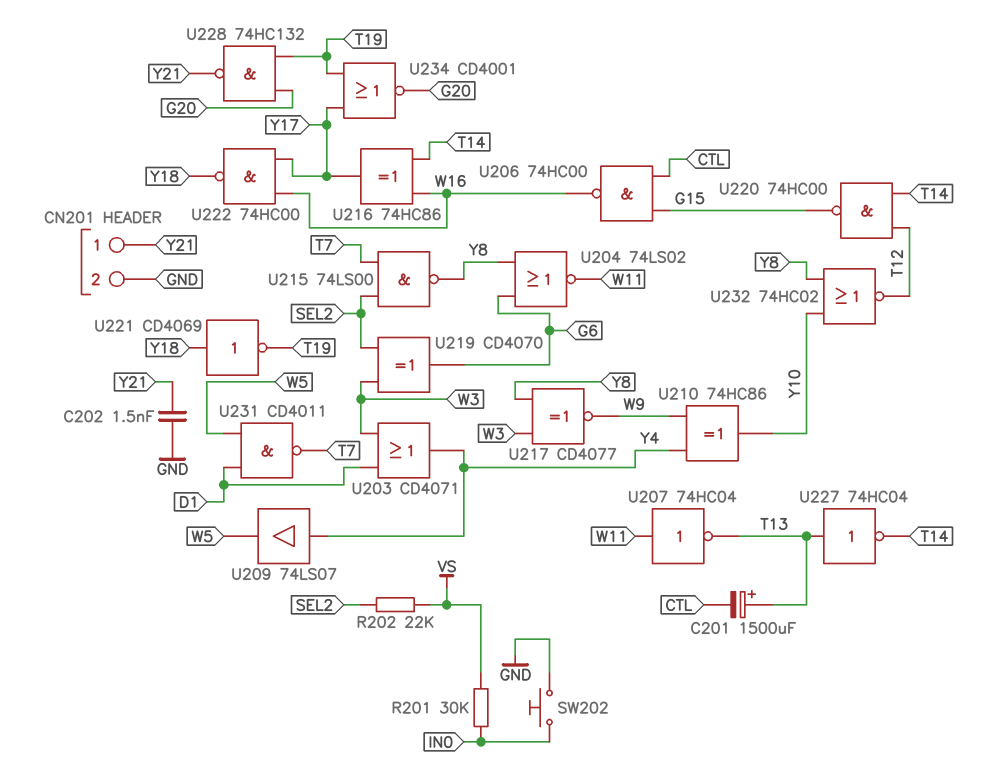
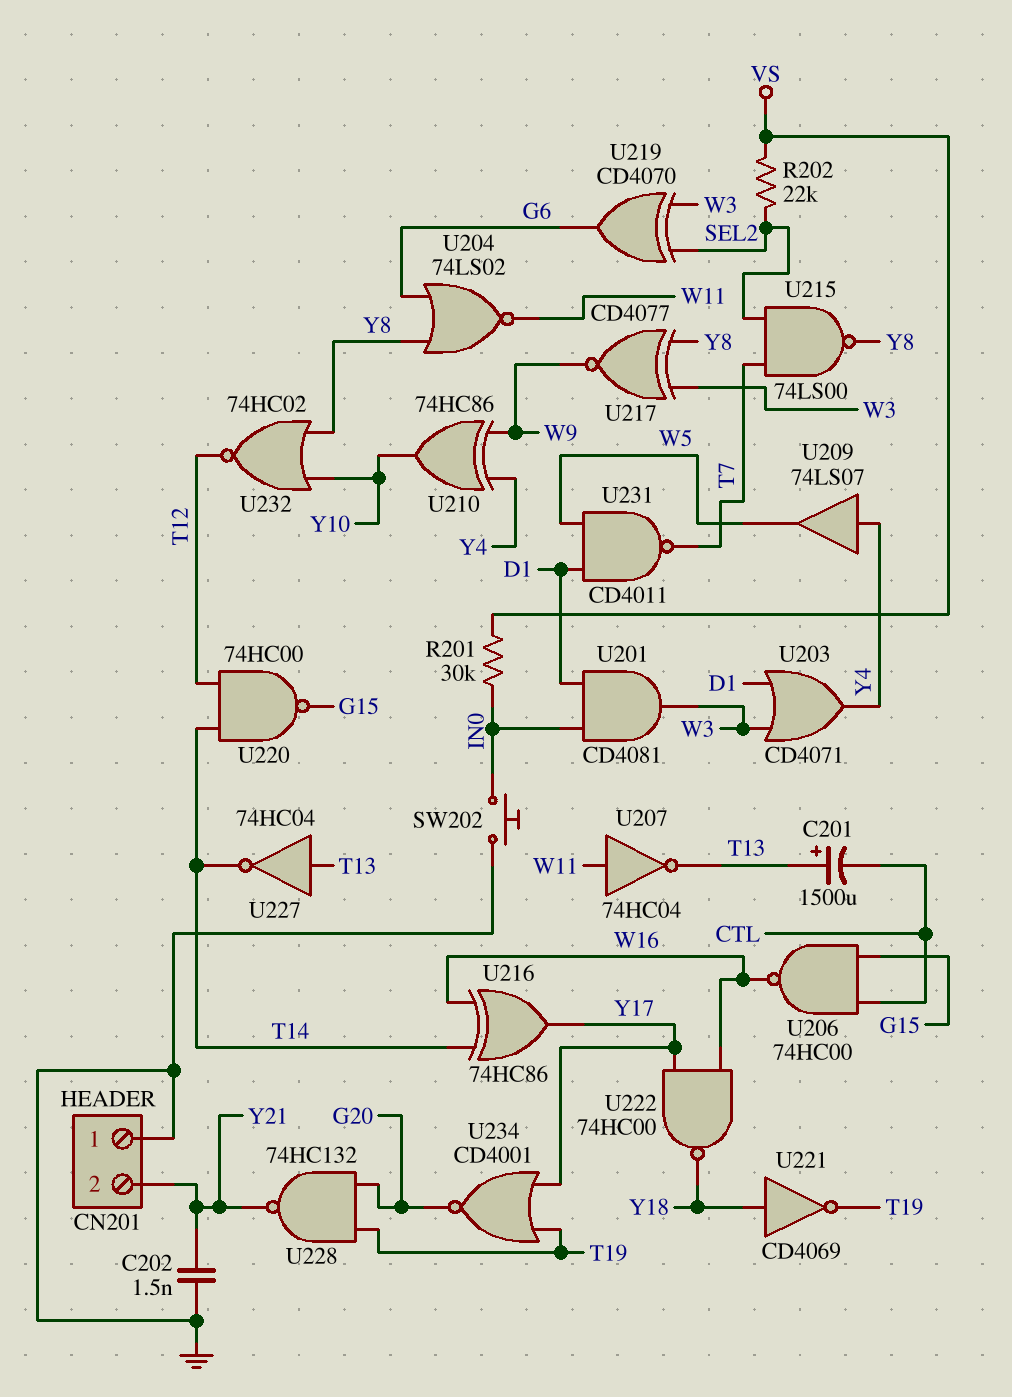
CN201 pin 1: Y21 -> GND
CN201 pin 2: GND -> Y21
U201: none -> AND CD4081 (in D1, in IN0, out W3)

